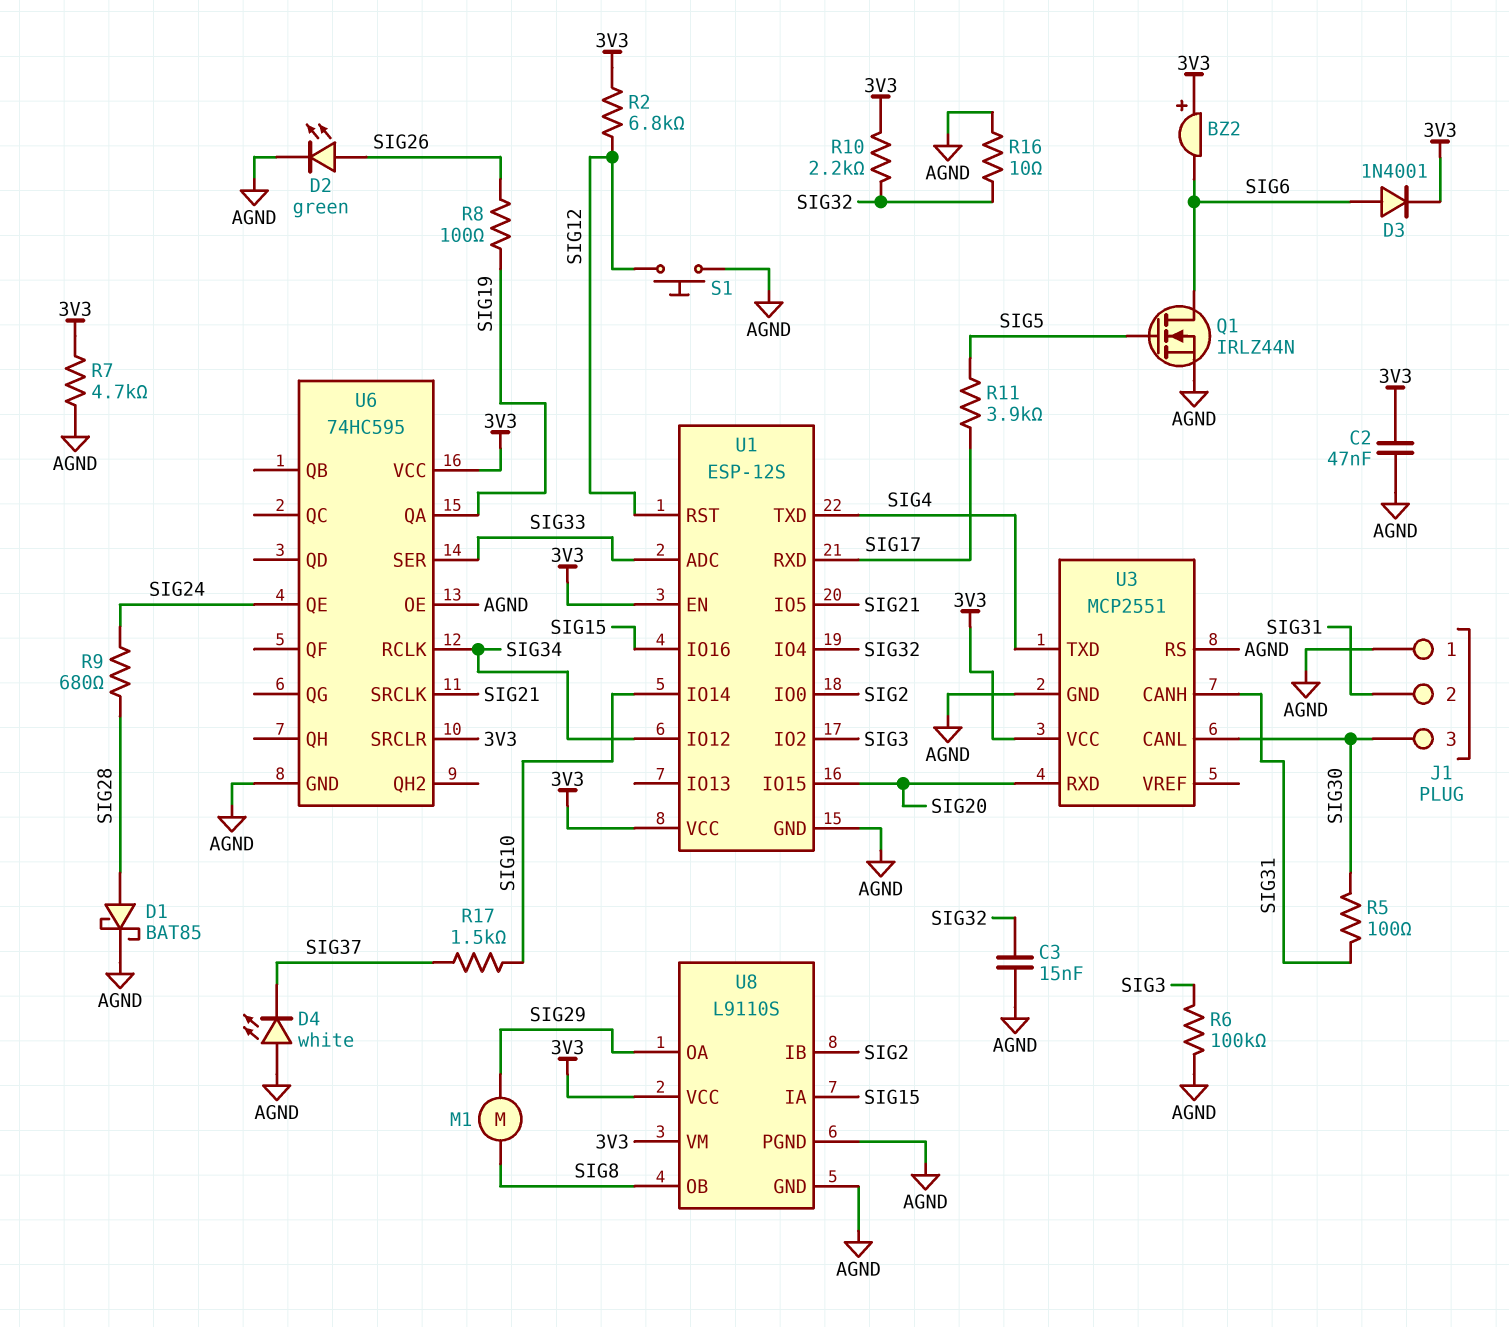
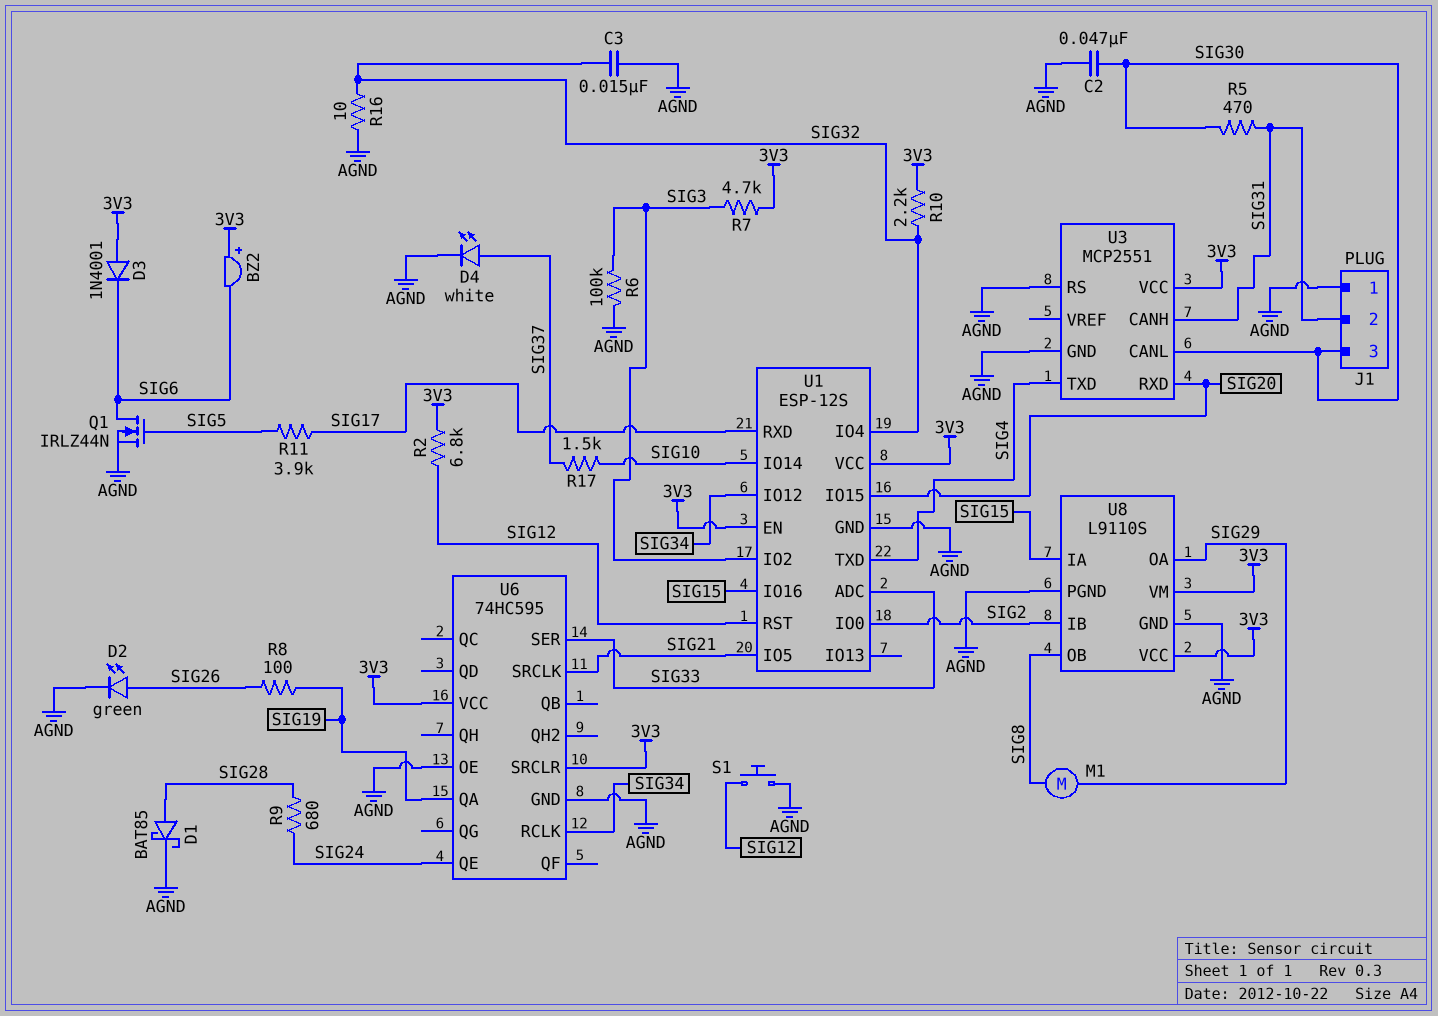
C2: 47nF (3V3, AGND) -> 47nF (AGND, SIG30)
D3: diode 1N4001 (A SIG6, K 3V3) -> diode 1N4001 (A 3V3, K SIG6)
D4: LED white (A AGND, K SIG37) -> LED white (A SIG37, K AGND)
R5: 100 (SIG30, SIG31) -> 470 (SIG30, SIG31)
R7: 4.7k (3V3, AGND) -> 4.7k (3V3, SIG3)

